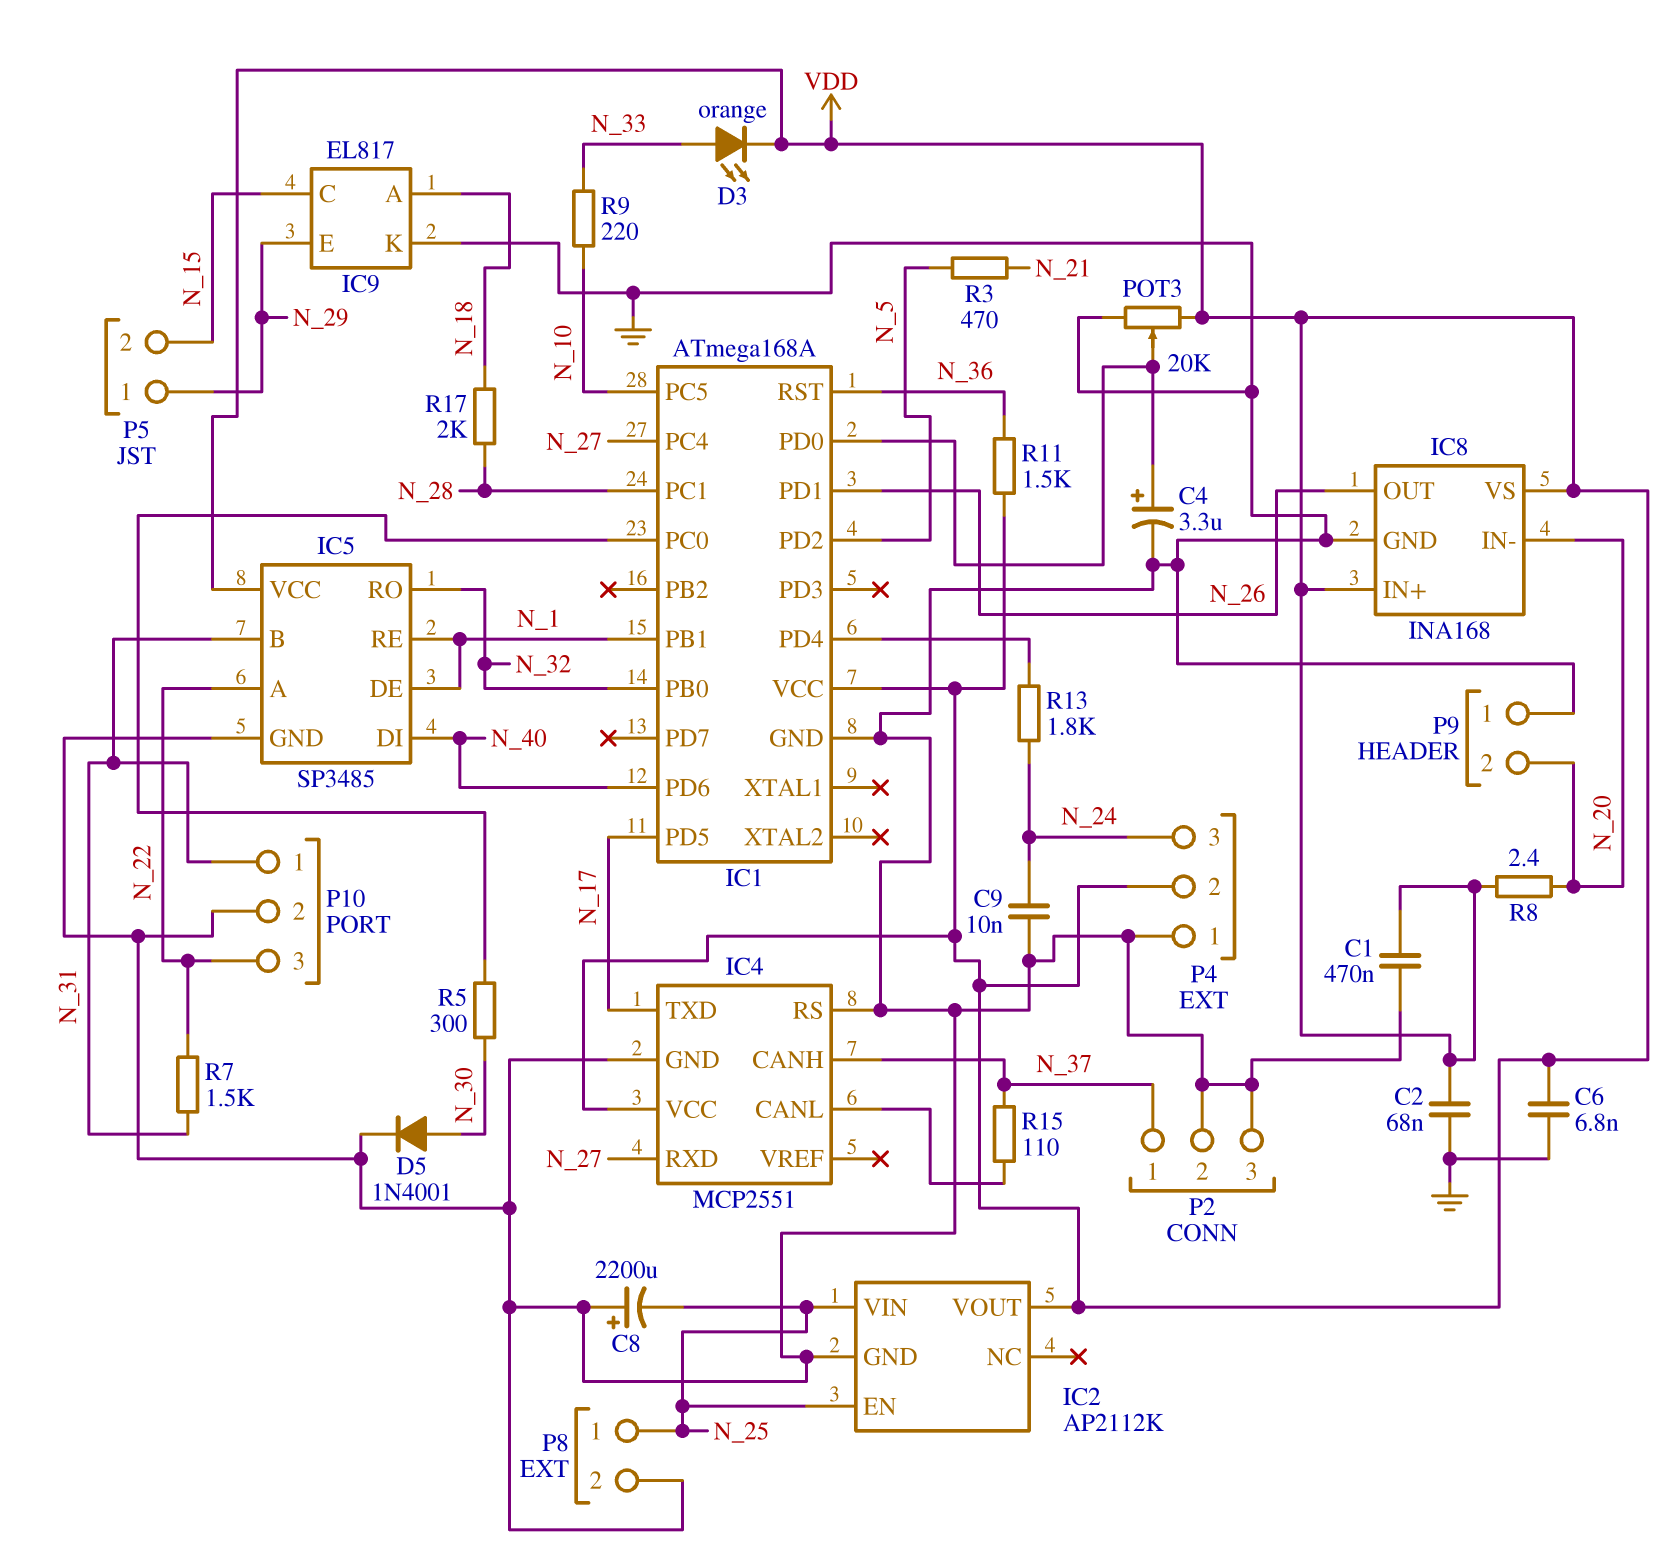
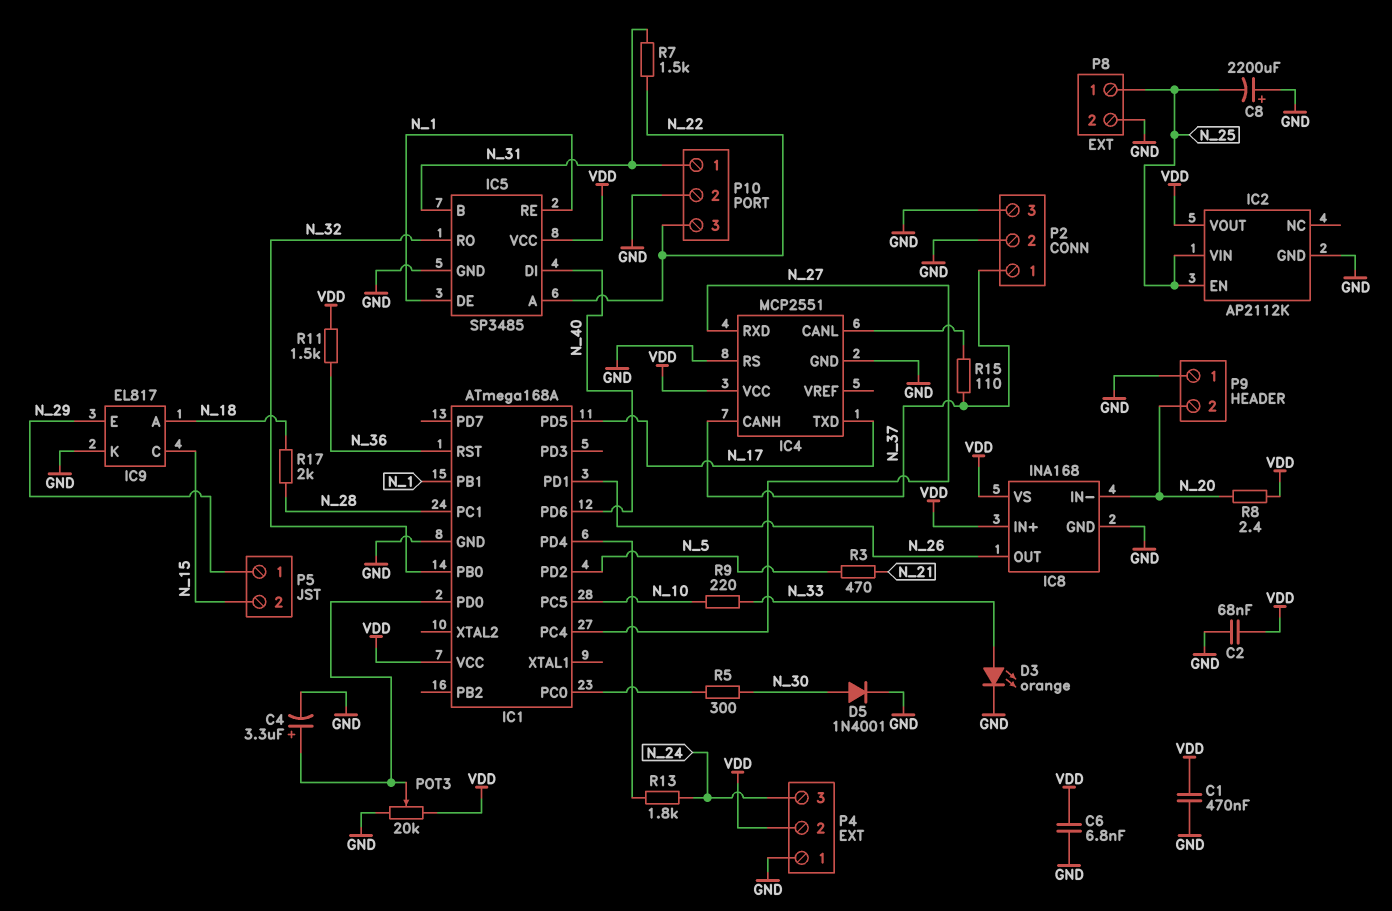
C9: 10nF (GND, N_24) -> none
D3: LED orange (A N_33, K VDD) -> LED orange (A N_33, K GND)

